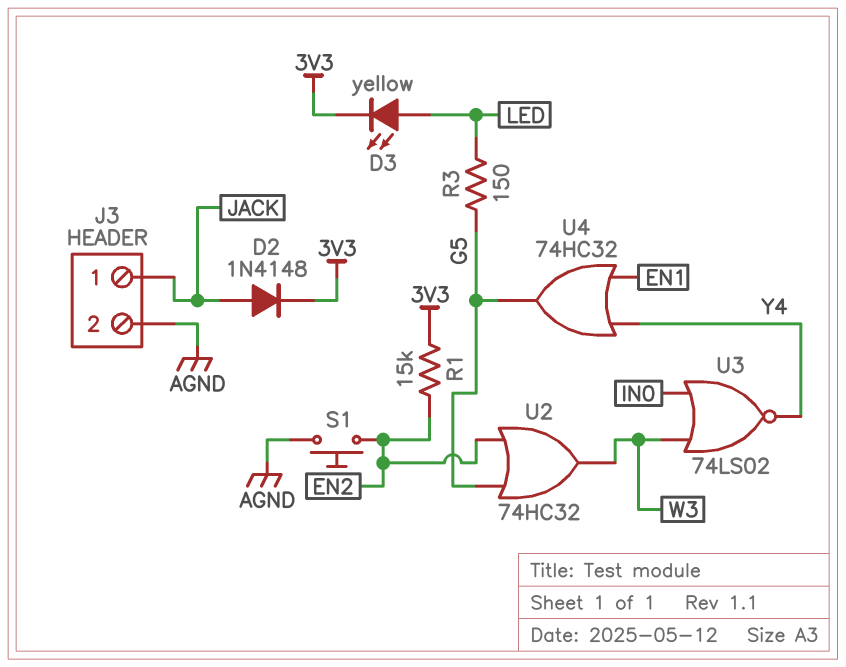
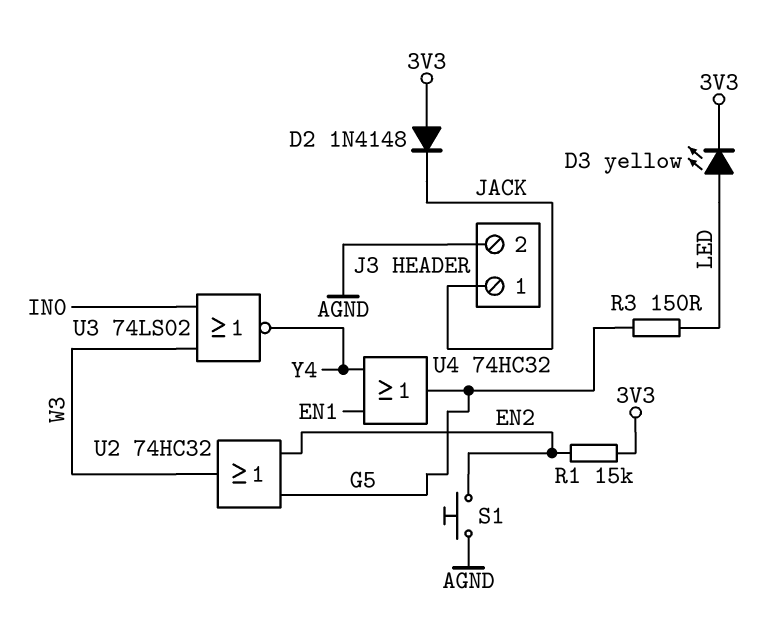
D2: diode 1N4148 (A JACK, K 3V3) -> diode 1N4148 (A 3V3, K JACK)

